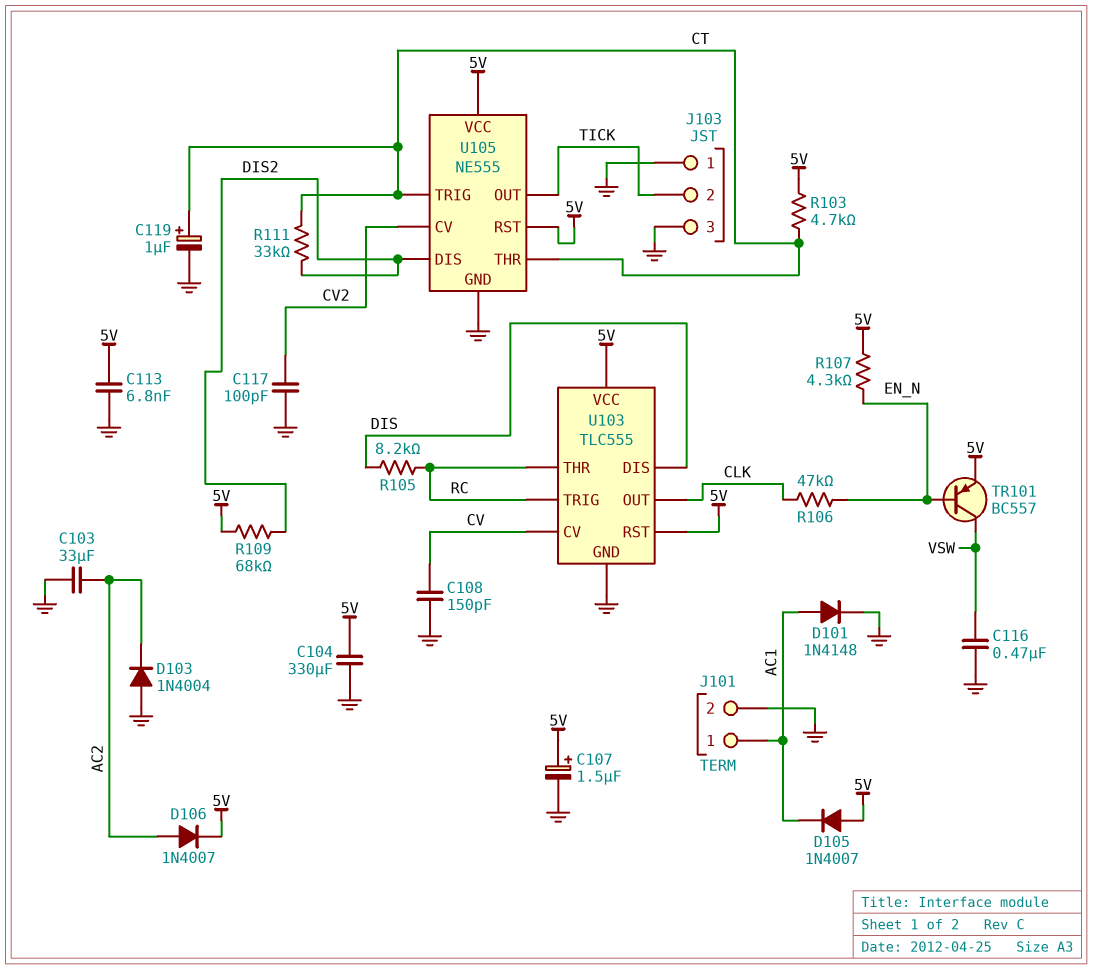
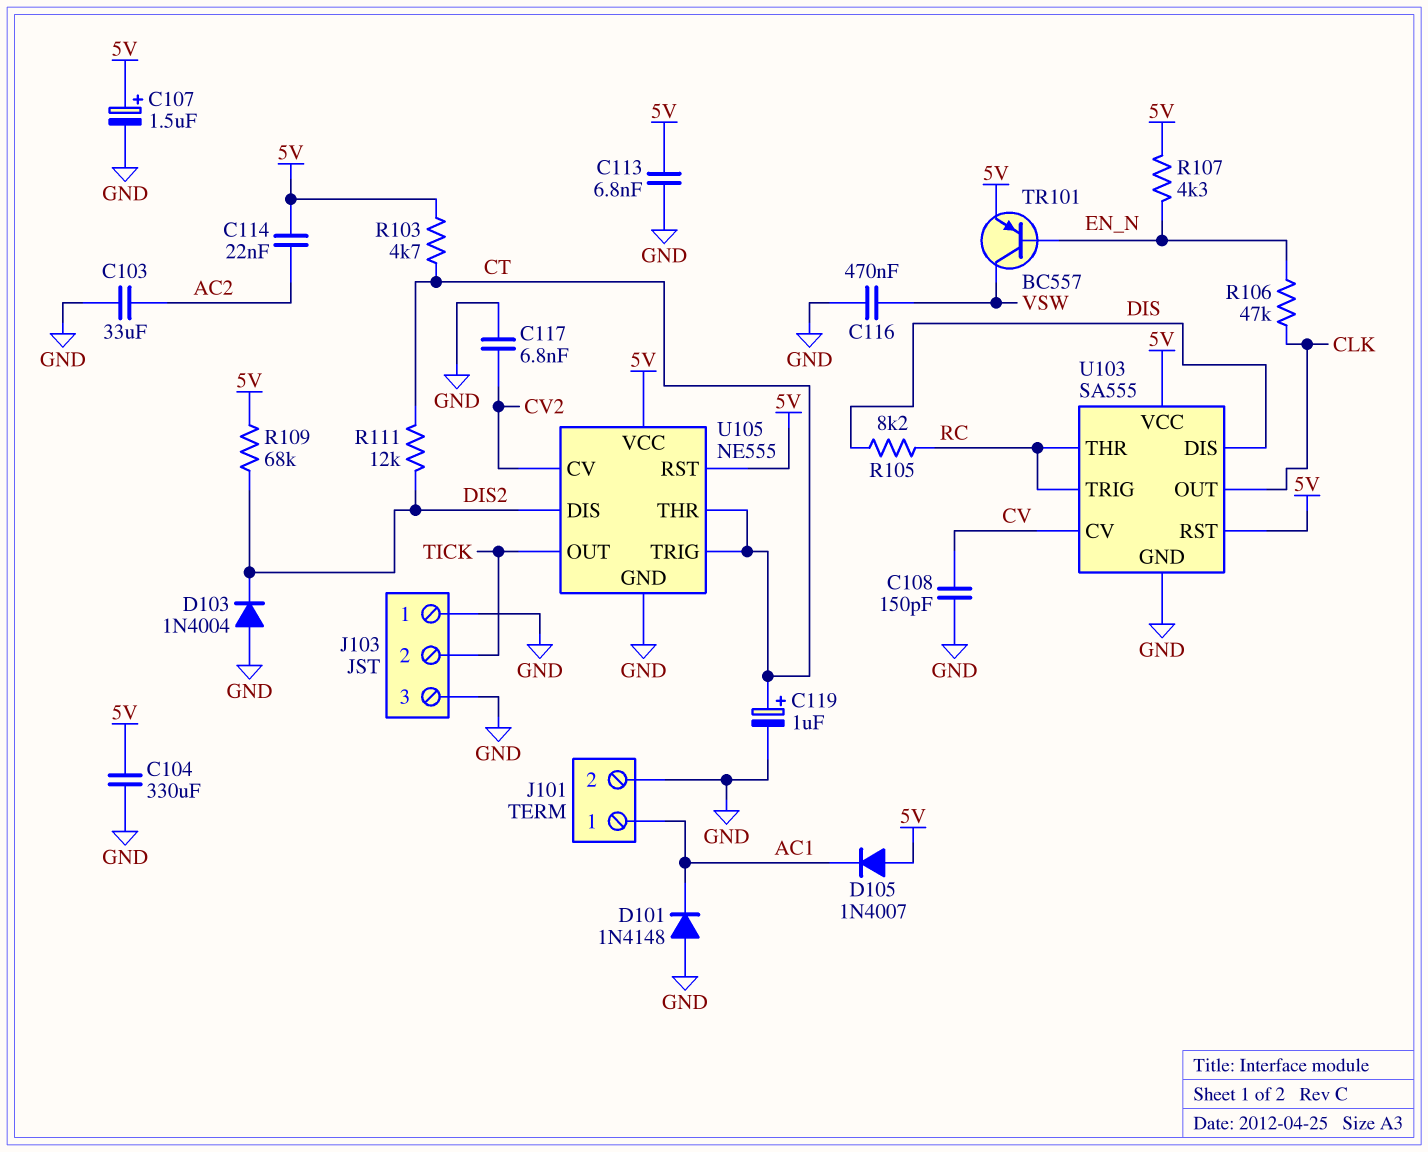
C114: none -> 22nF (5V, AC2)
C117: 100pF (CV2, GND) -> 6.8nF (CV2, GND)
D101: diode 1N4148 (A AC1, K GND) -> diode 1N4148 (A GND, K AC1)
D103: diode 1N4004 (A GND, K AC2) -> diode 1N4004 (A GND, K DIS2)
D106: diode 1N4007 (A AC2, K 5V) -> none
R111: 33k (CT, DIS2) -> 12k (CT, DIS2)
U103: TLC555 -> SA555

